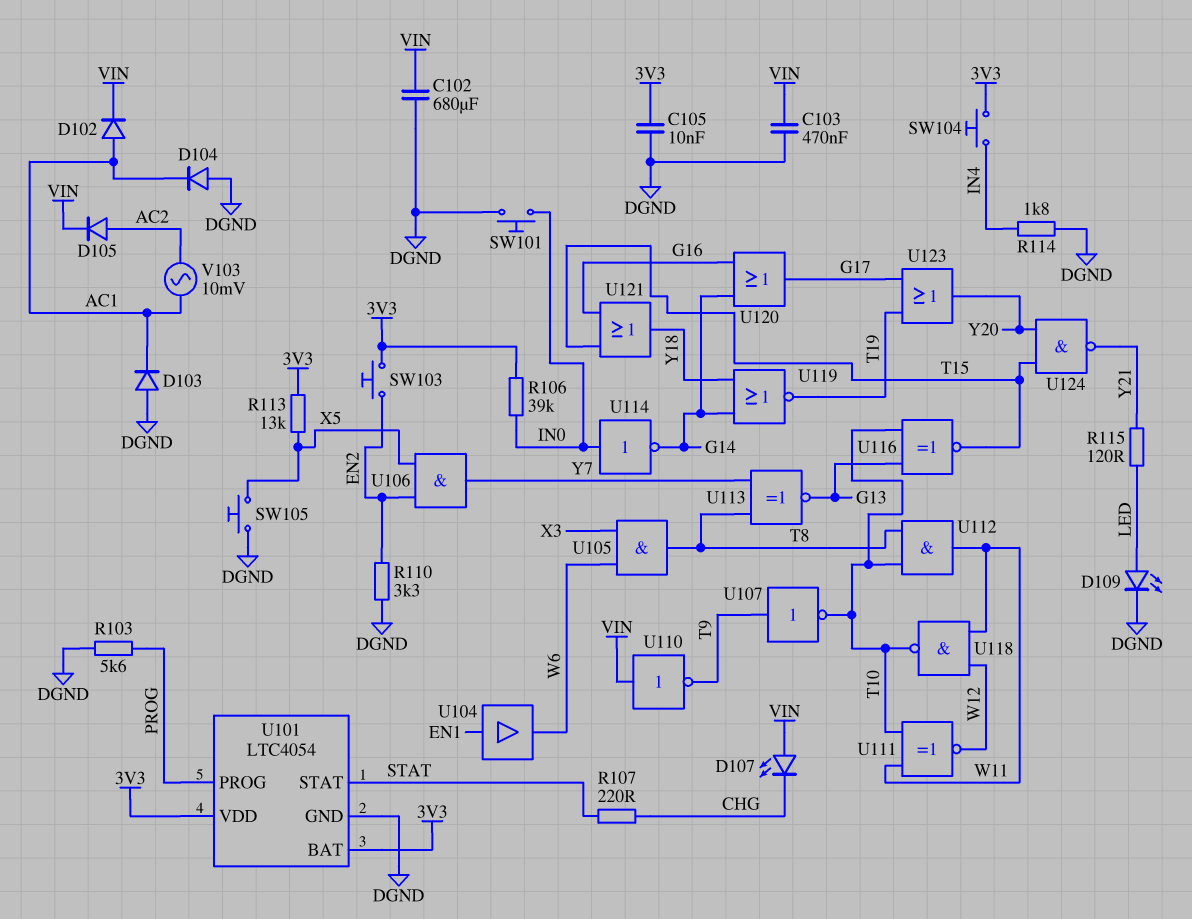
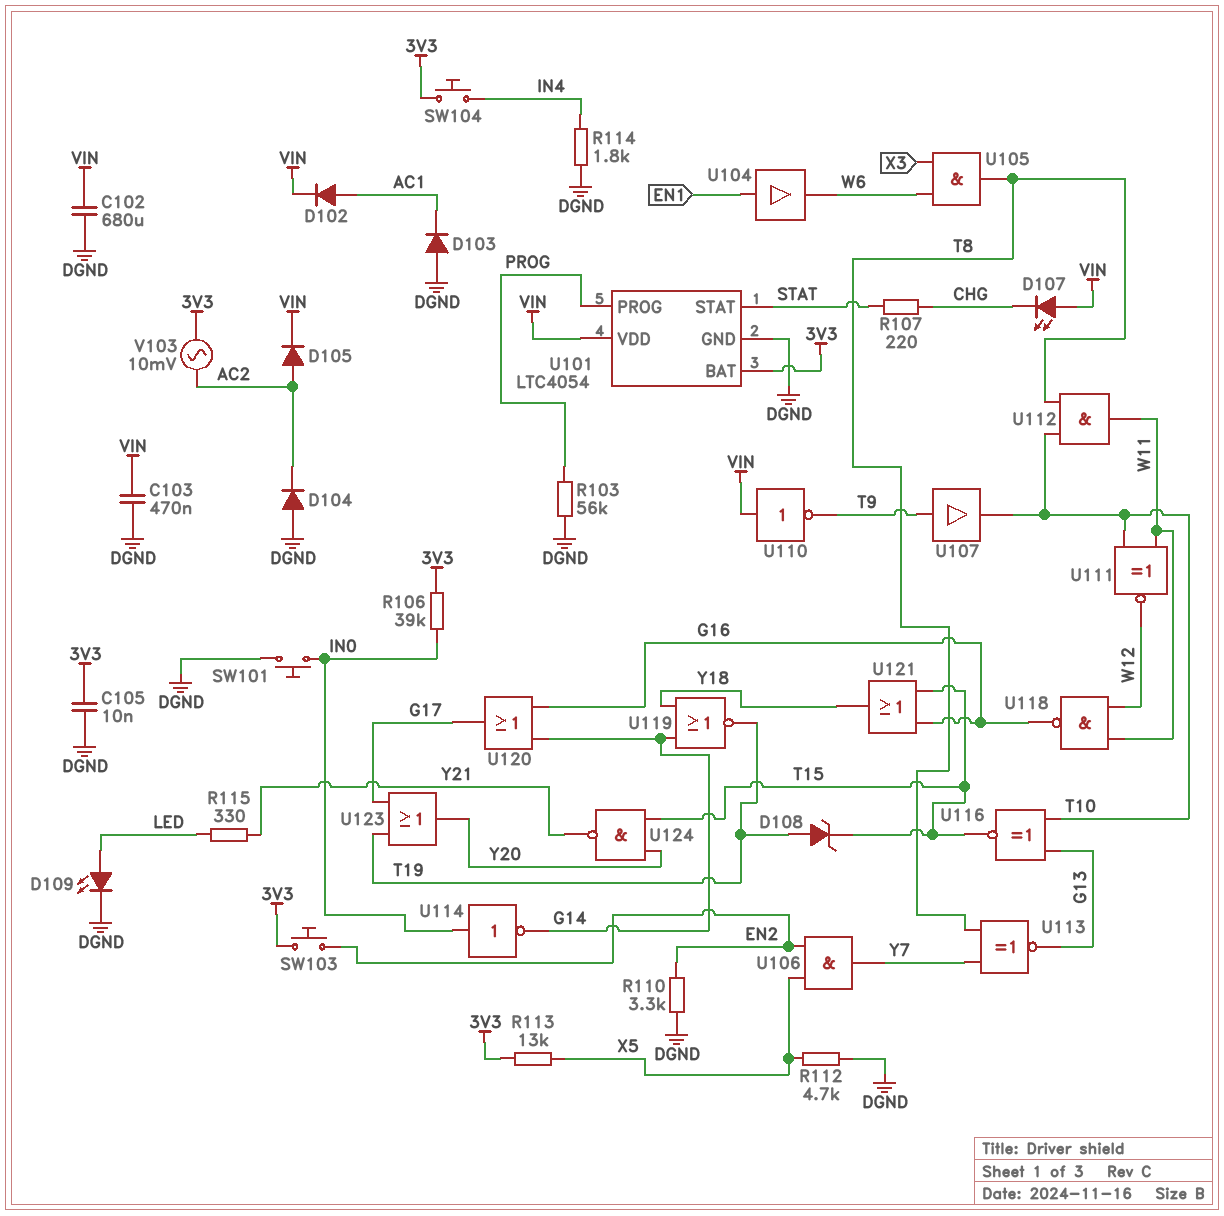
D104: diode (A DGND, K AC1) -> diode (A DGND, K AC2)
D108: none -> zener (A T19, K T15)
R103: 5.6k (DGND, PROG) -> 56k (DGND, PROG)
R112: none -> 4.7k (DGND, X5)
R115: 120 (LED, Y21) -> 330 (LED, Y21)
SW105: button (DGND, X5) -> none
U101 pin VDD: 3V3 -> VIN
U107: NOT (in T9, out T10) -> buffer (in T9, out T10)
U118: NAND (in W11, in W12, out T10) -> NAND (in W11, in W12, out G16)
V103: AC 10mV (AC1, AC2) -> AC 10mV (3V3, AC2)

